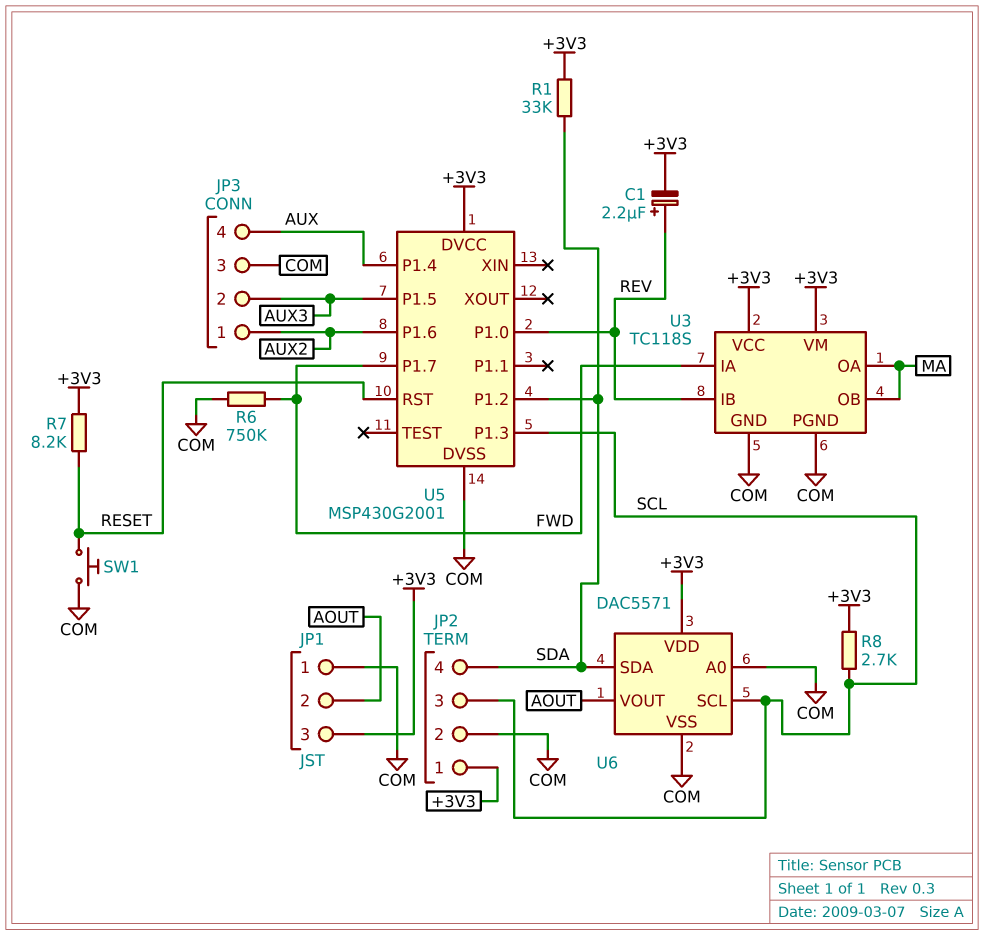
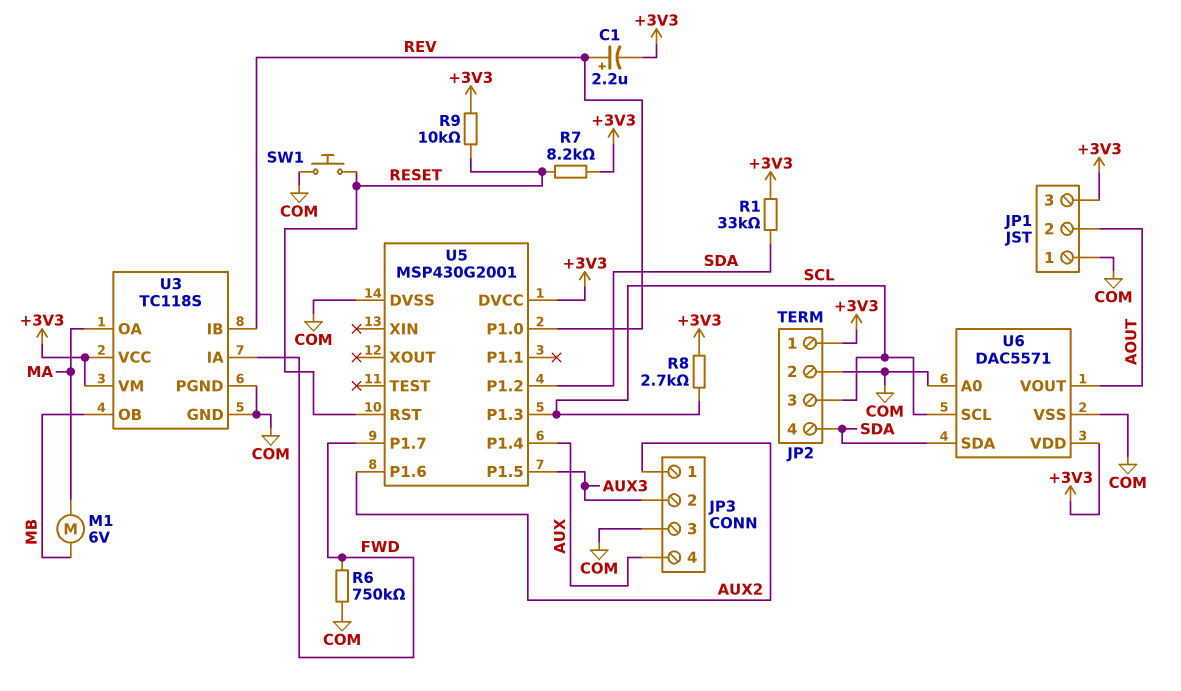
M1: none -> motor 6V (MA, MB)
R9: none -> 10k (+3V3, RESET)
U3 pin OB: MA -> MB

